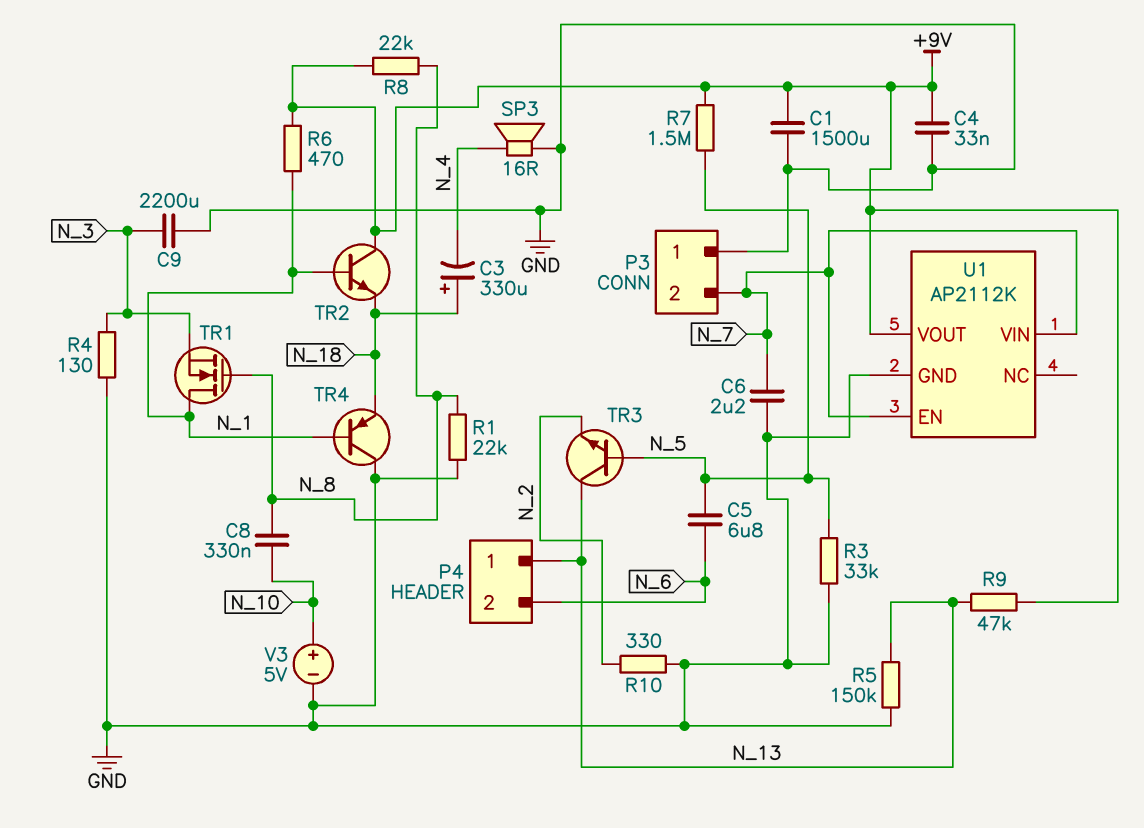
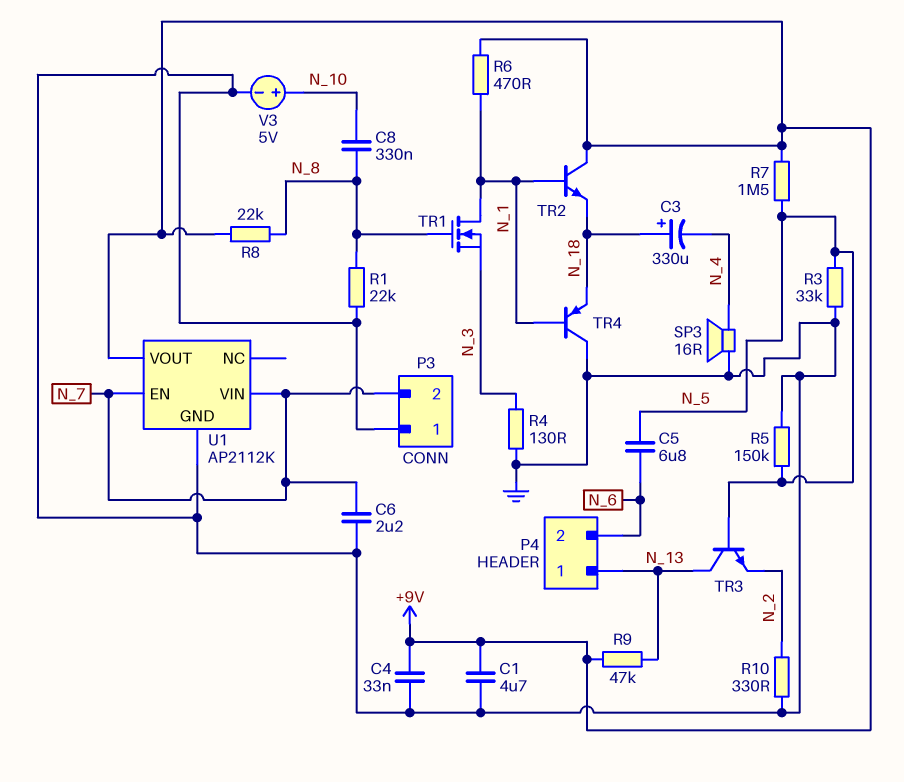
C1: 1500uF (+9V, GND) -> 4.7uF (+9V, GND)
C9: 2200uF (GND, N_3) -> none
R5: 150k (GND, N_13) -> 150k (GND, N_5)

